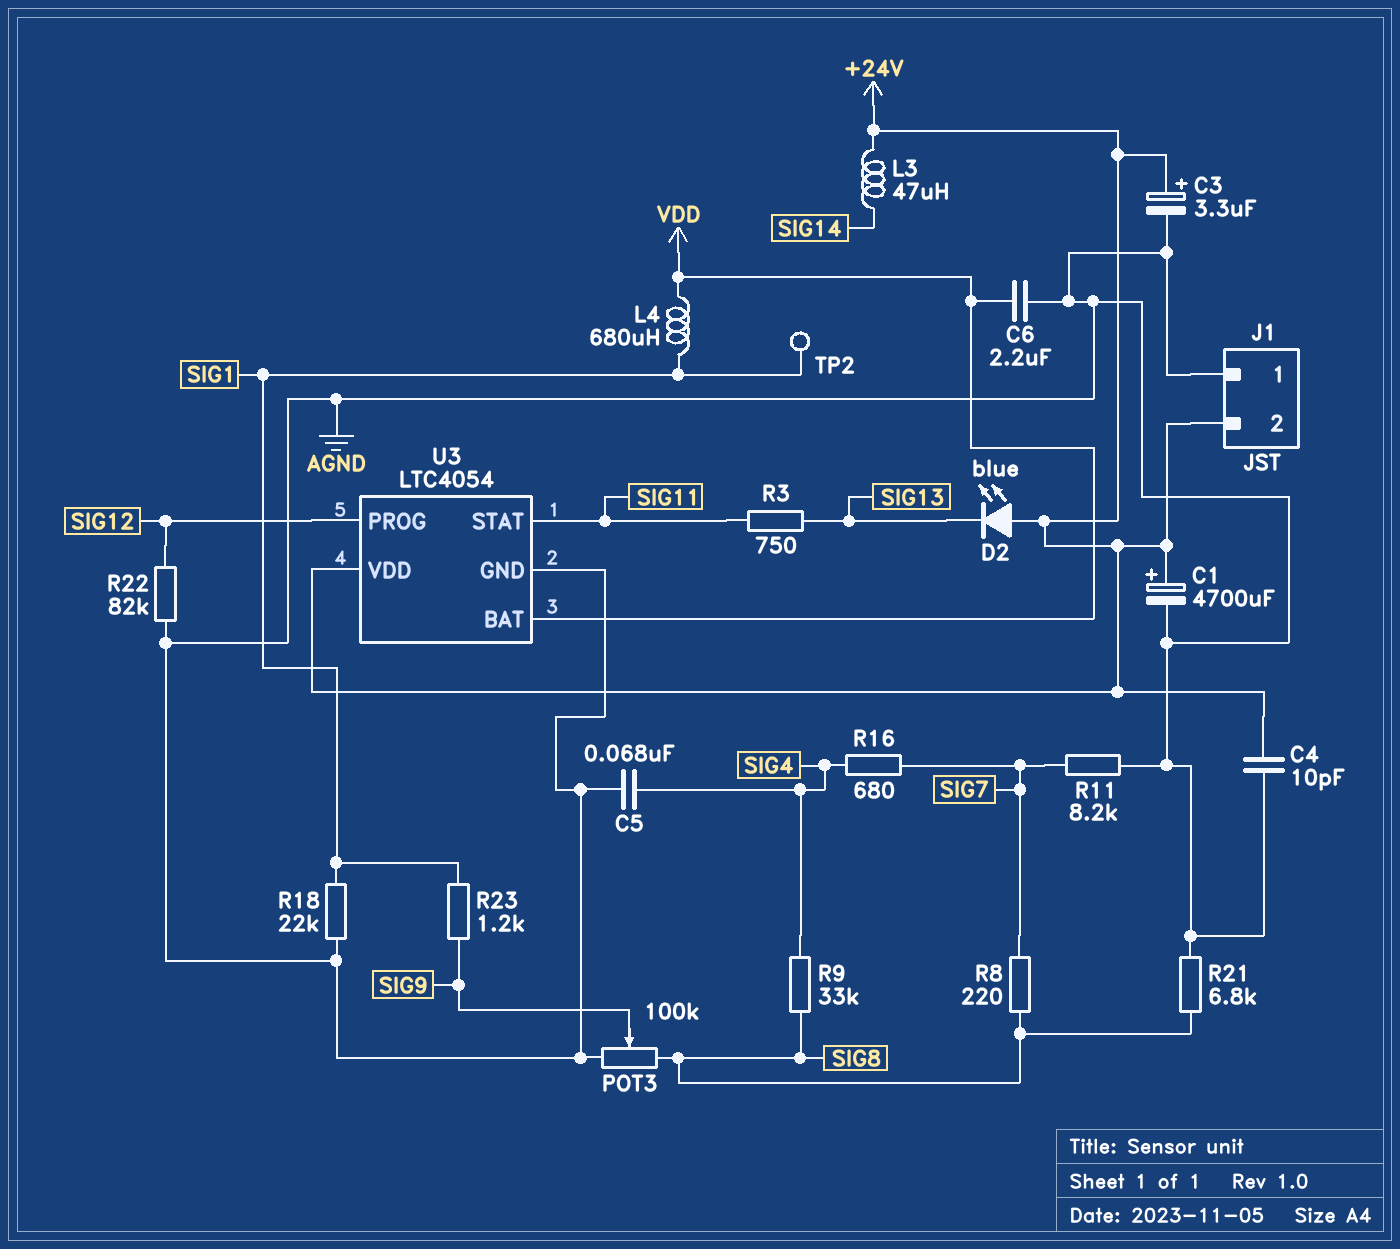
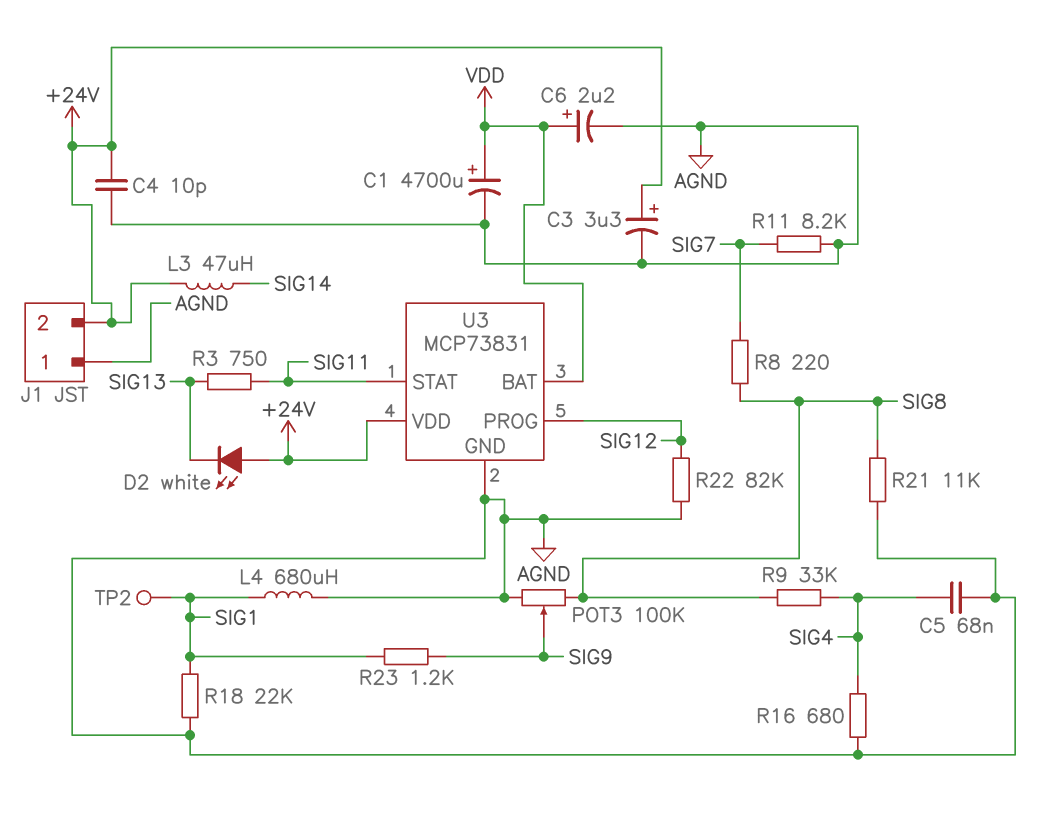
C1: 4700uF (plus +24V, minus AGND) -> 4700uF (plus VDD, minus AGND)
C6: 2.2uF (AGND, VDD) -> 2.2uF (plus VDD, minus AGND)
D2: LED blue (A +24V, K SIG13) -> LED white (A +24V, K SIG13)
L4: 680uH (SIG1, VDD) -> 680uH (AGND, SIG1)
R16: 680 (SIG4, SIG7) -> 680 (AGND, SIG4)
R21: 6.8k (AGND, SIG8) -> 11k (AGND, SIG8)
U3: LTC4054 -> MCP73831

